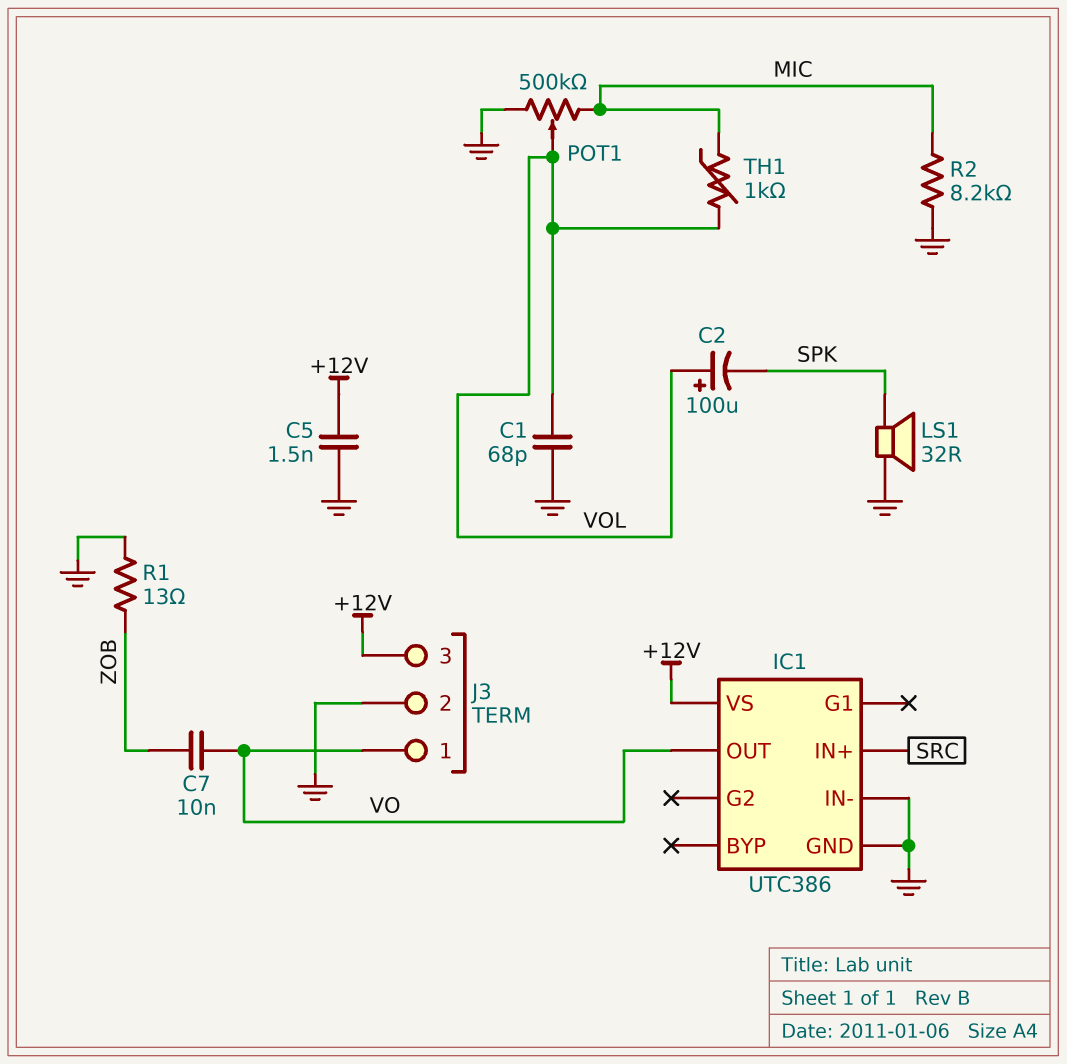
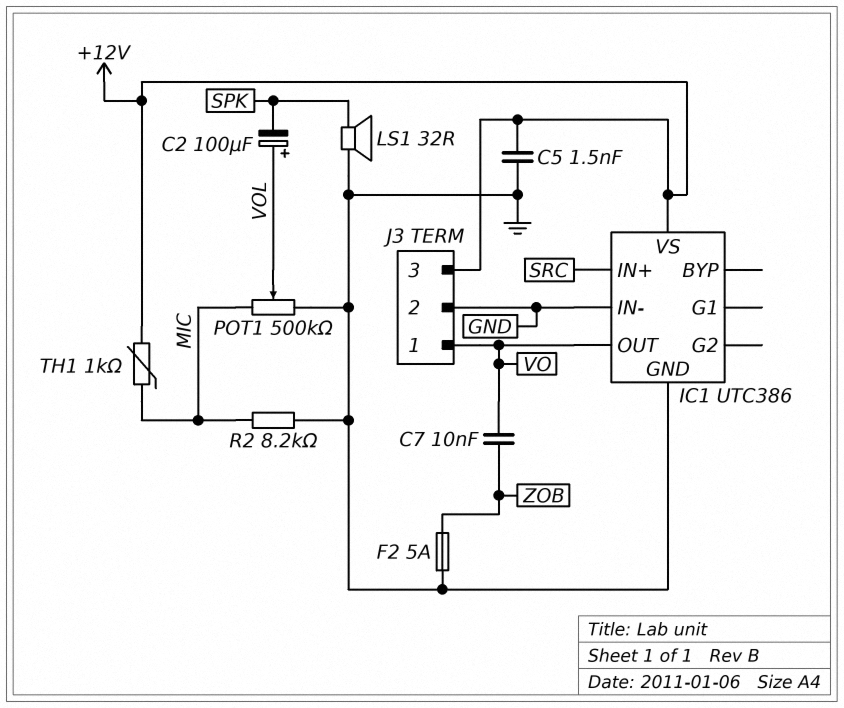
C1: 68pF (GND, VOL) -> none
F2: none -> 5A (GND, ZOB)
R1: 13 (GND, ZOB) -> none
TH1: 1k (MIC, VOL) -> 1k (+12V, MIC)

